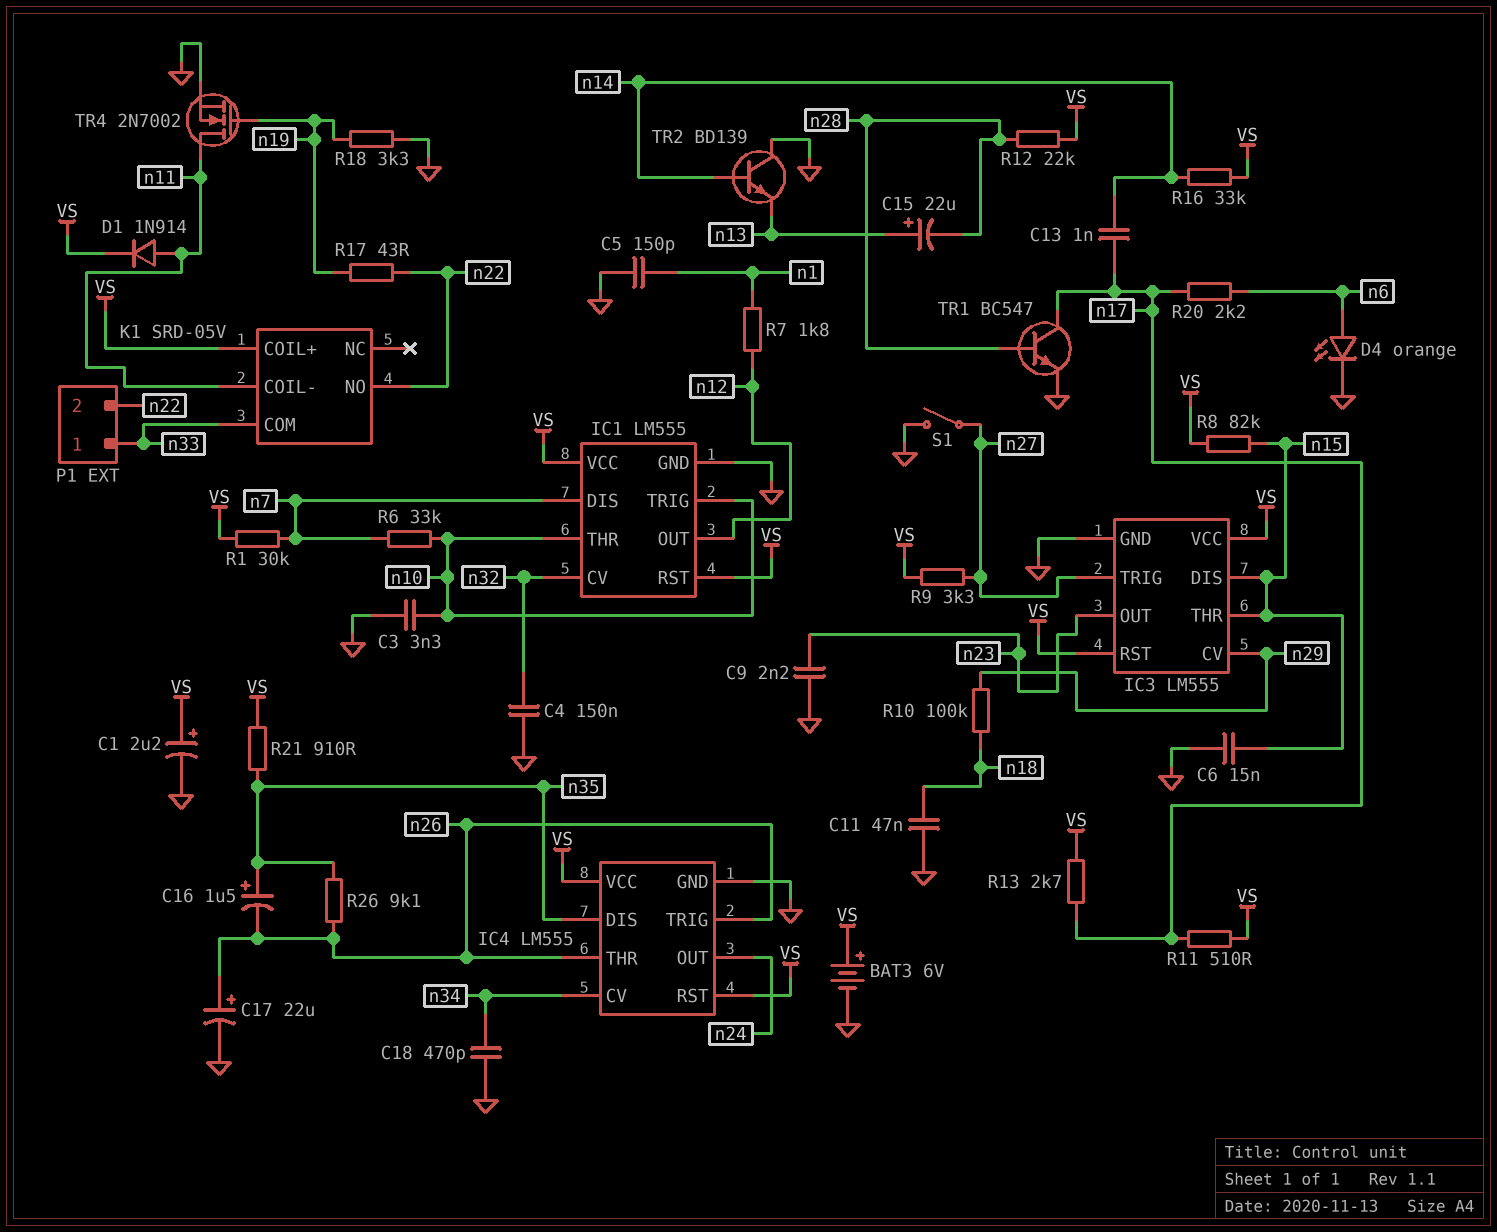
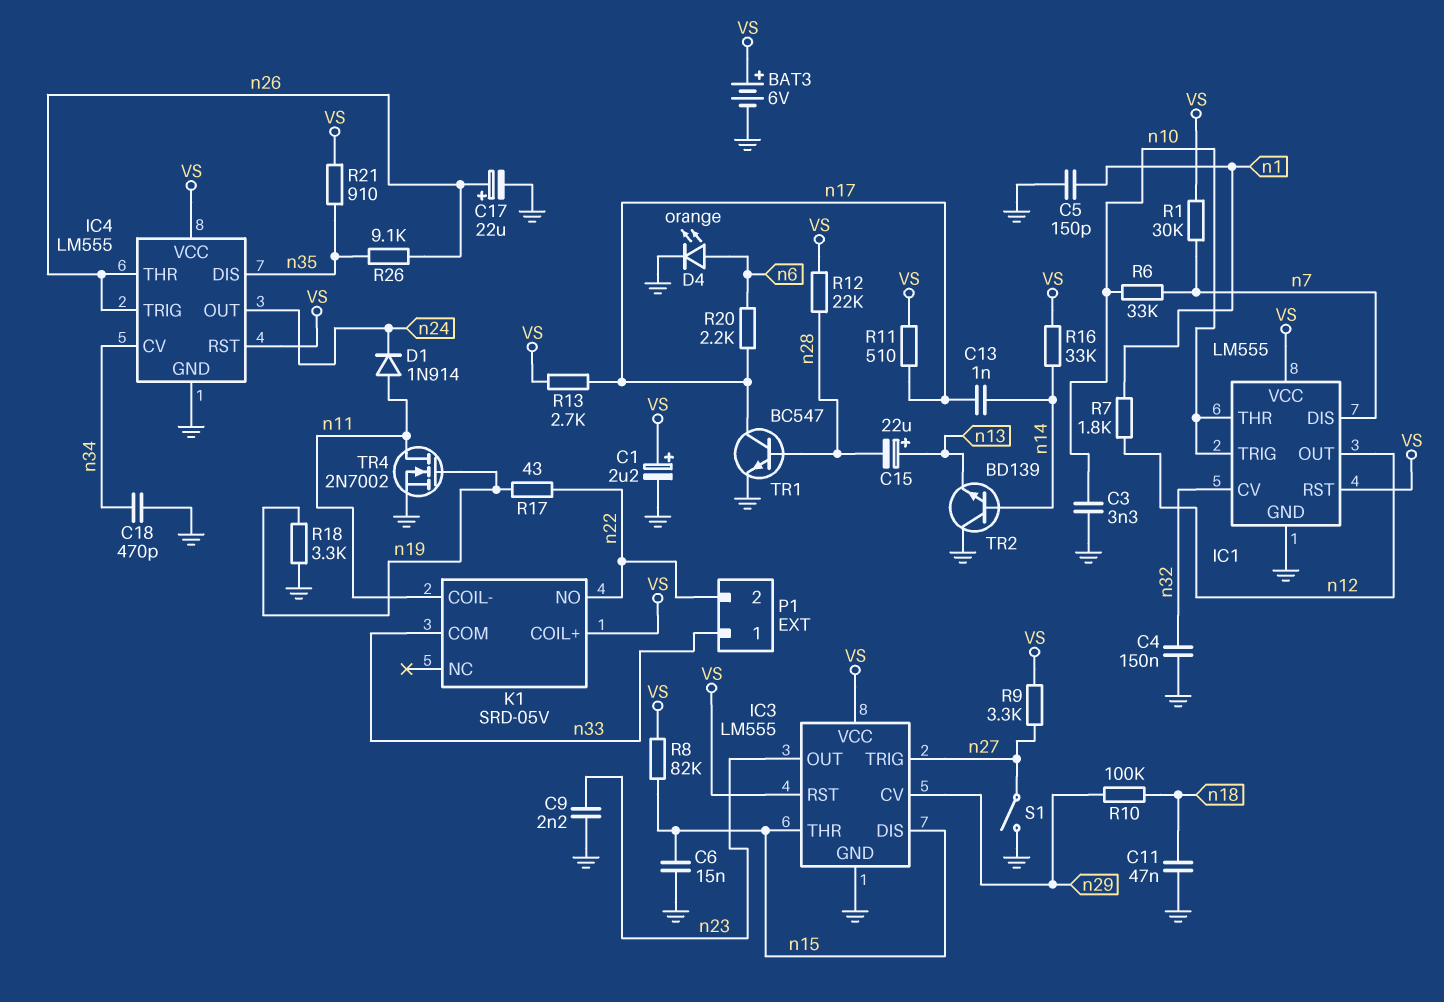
C16: 1.5uF (plus n35, minus n26) -> none
D1: diode 1N914 (A n11, K VS) -> diode 1N914 (A n11, K n24)

